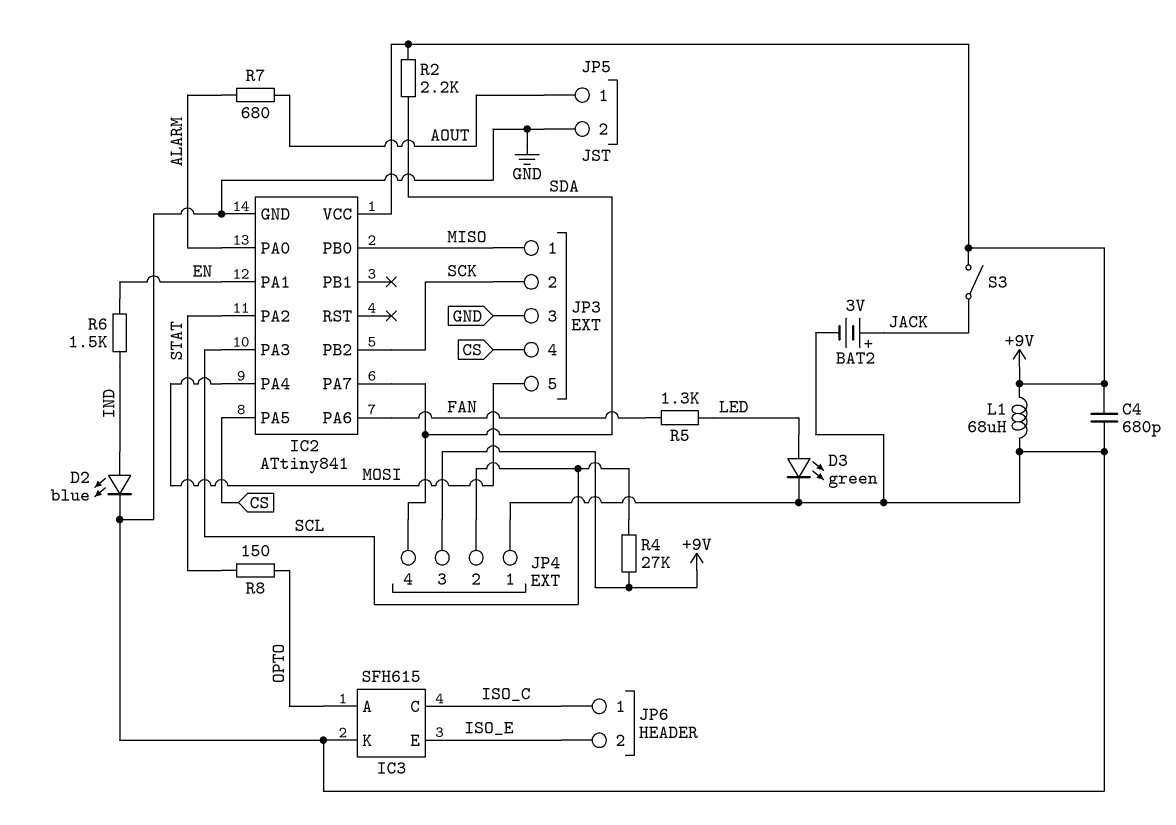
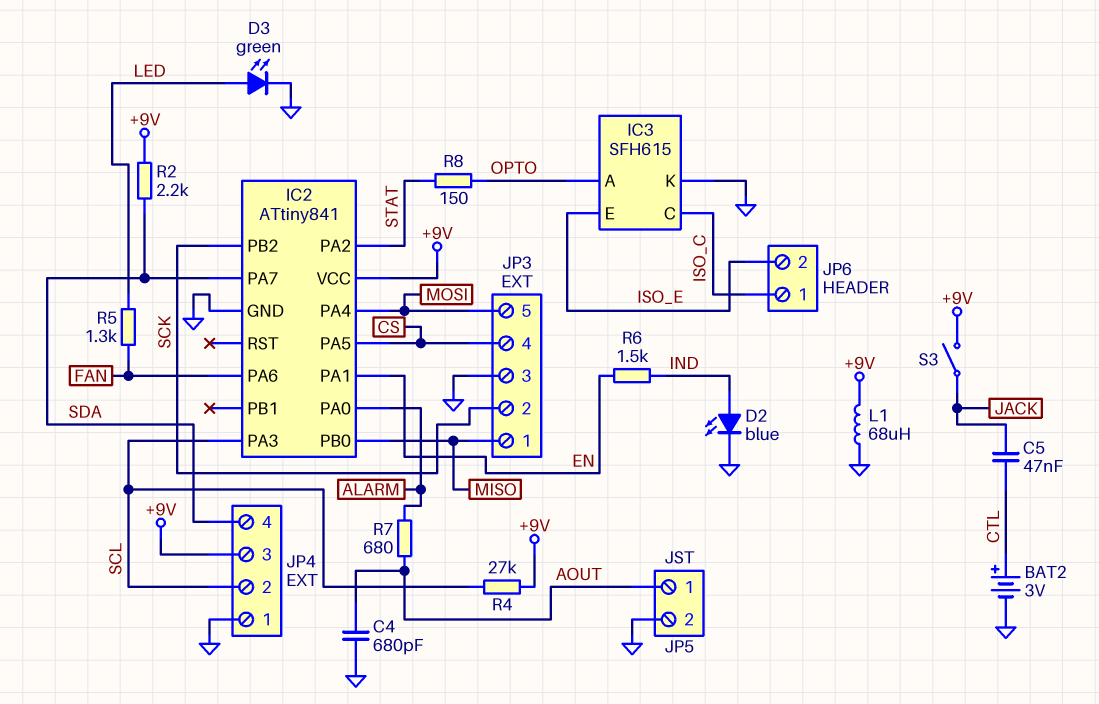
BAT2: 3V (plus JACK, minus GND) -> 3V (plus CTL, minus GND)
C4: 680pF (+9V, GND) -> 680pF (AOUT, GND)
C5: none -> 47nF (CTL, JACK)

